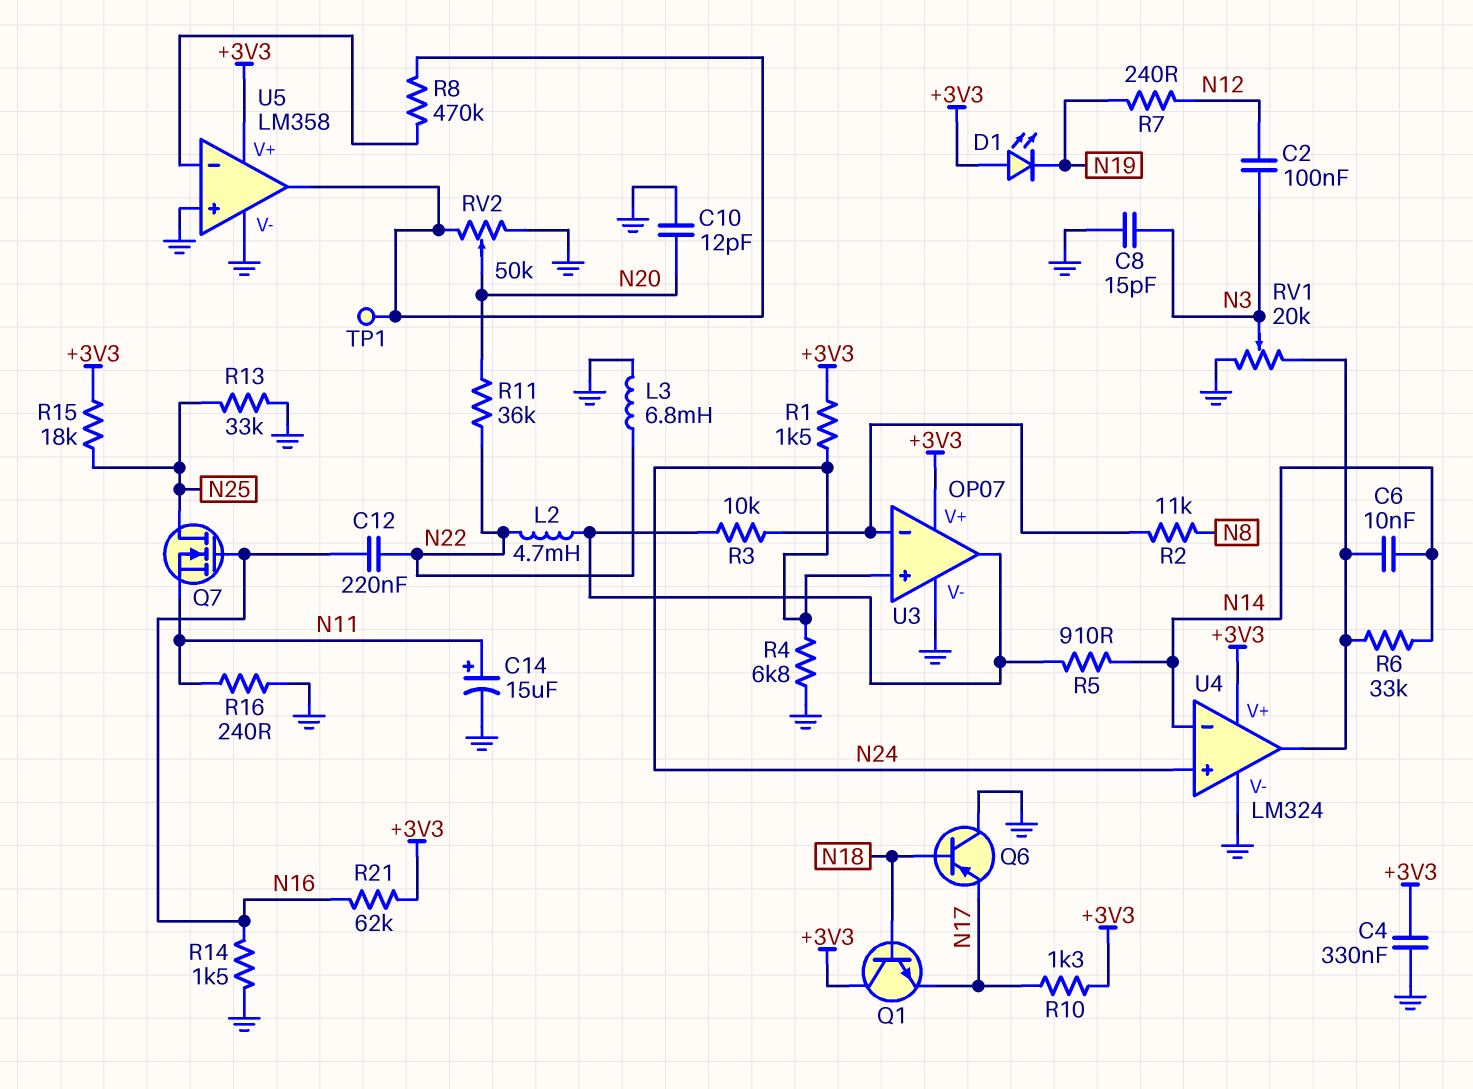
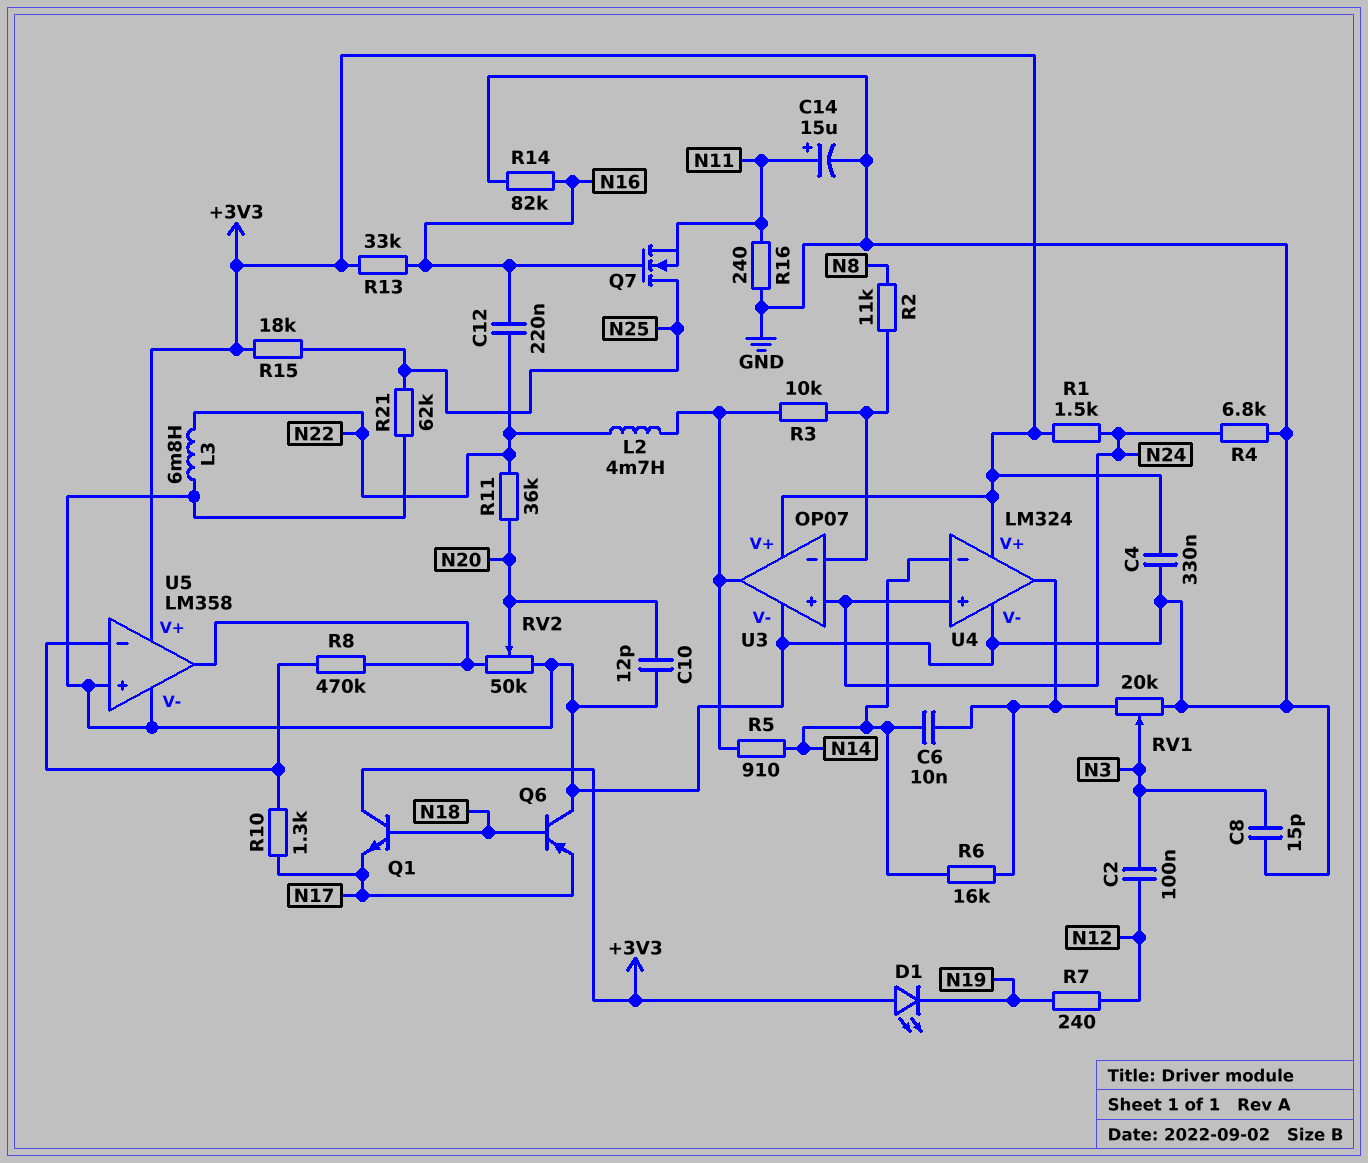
R6: 33k (N14, U4/out) -> 16k (N14, U4/out)
R10: 1.3k (+3V3, N17) -> 1.3k (N17, U5/in-)
R13: 33k (GND, N25) -> 33k (+3V3, N16)
R14: 1.5k (GND, N16) -> 82k (GND, N16)
R21: 62k (+3V3, N16) -> 62k (GND, N25)
TP1: test point (U5/out) -> none

